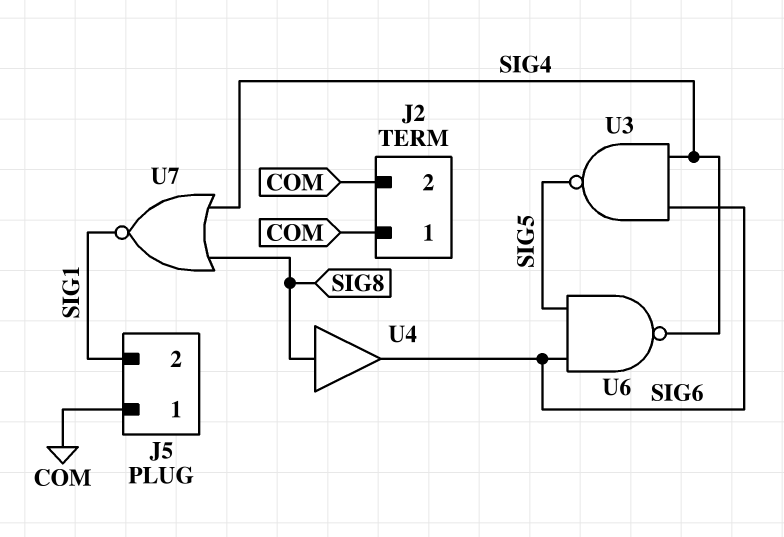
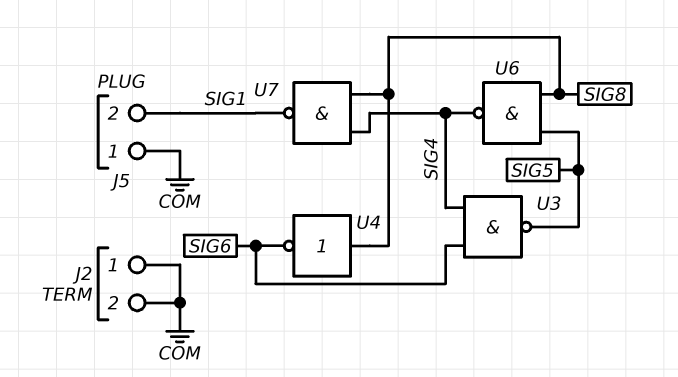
U4: buffer (in SIG8, out SIG6) -> NOT (in SIG8, out SIG6)
U6: NAND (in SIG5, in SIG6, out SIG4) -> NAND (in SIG5, in SIG8, out SIG4)
U7: NOR (in SIG4, in SIG8, out SIG1) -> NAND (in SIG4, in SIG8, out SIG1)

